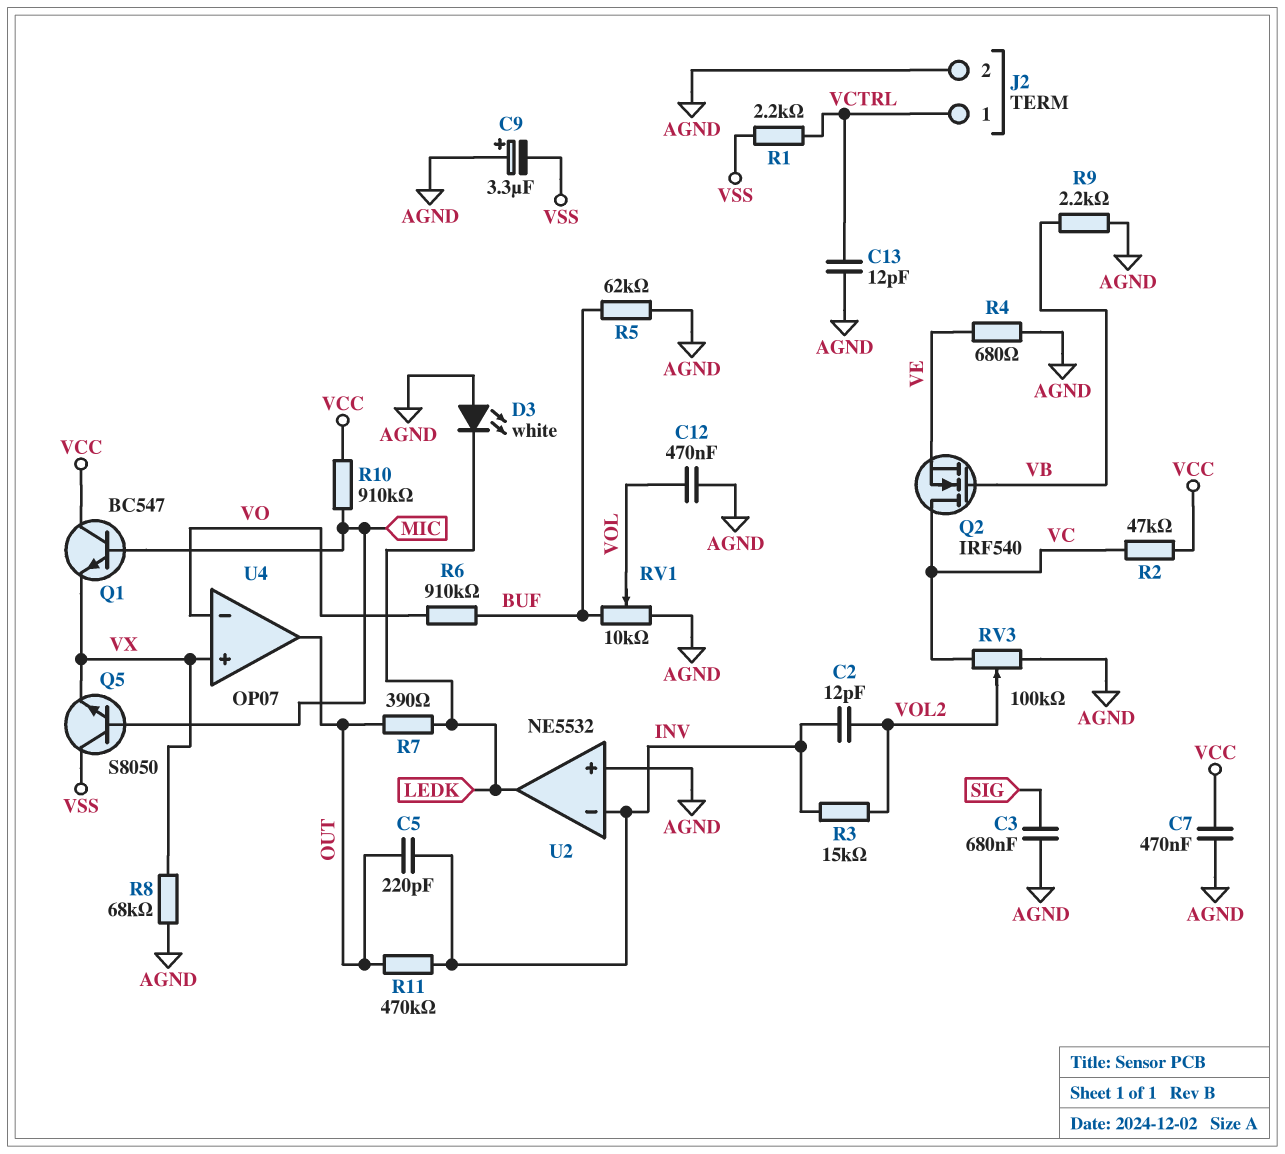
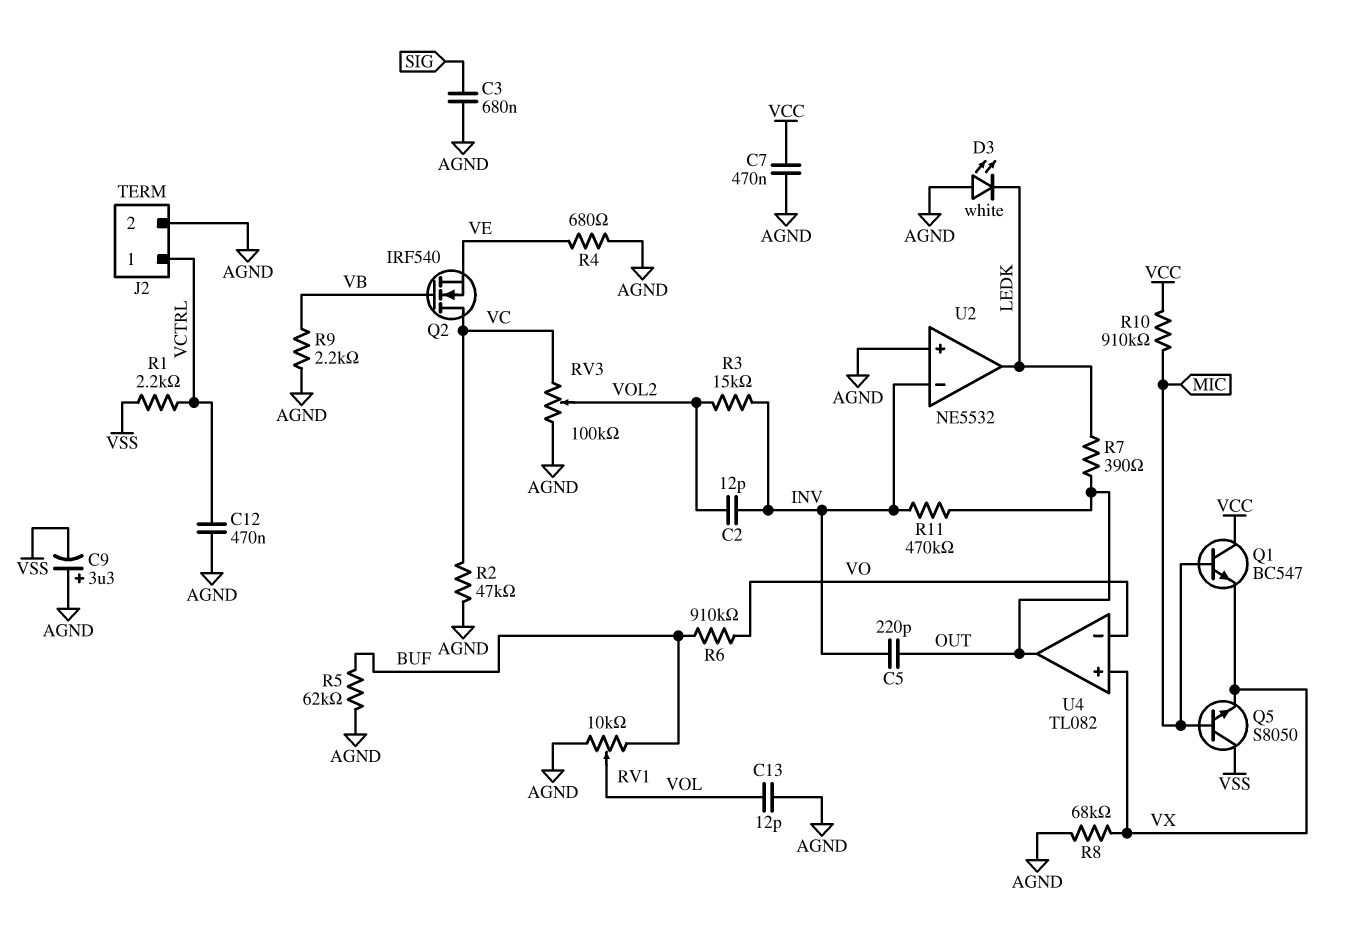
C12: 470nF (AGND, VOL) -> 470nF (AGND, VCTRL)
C13: 12pF (AGND, VCTRL) -> 12pF (AGND, VOL)
R2: 47k (VC, VCC) -> 47k (AGND, VC)
U4: OP07 -> TL082

